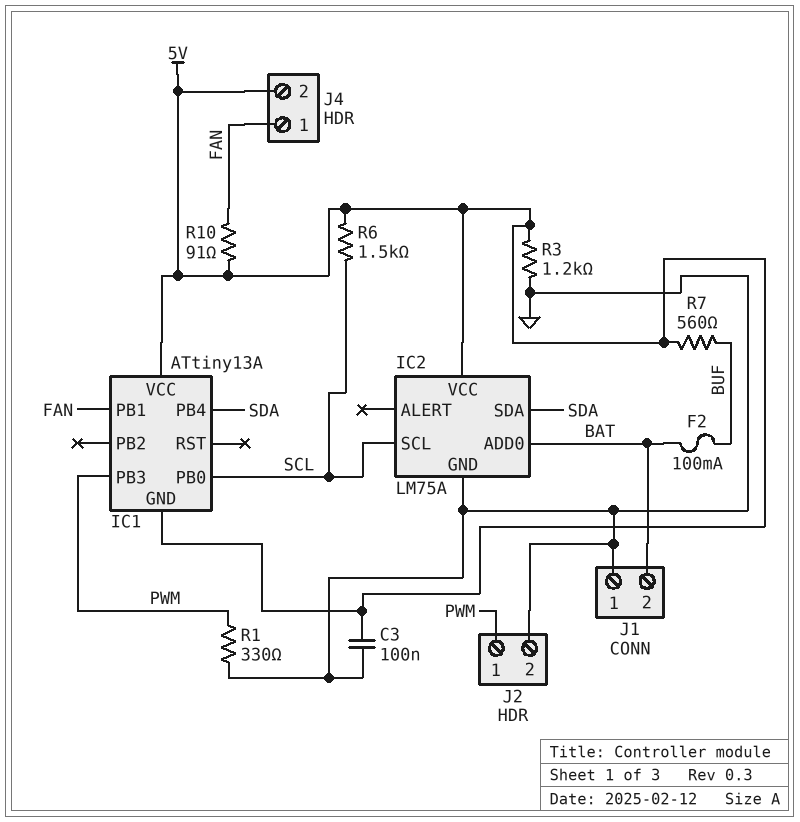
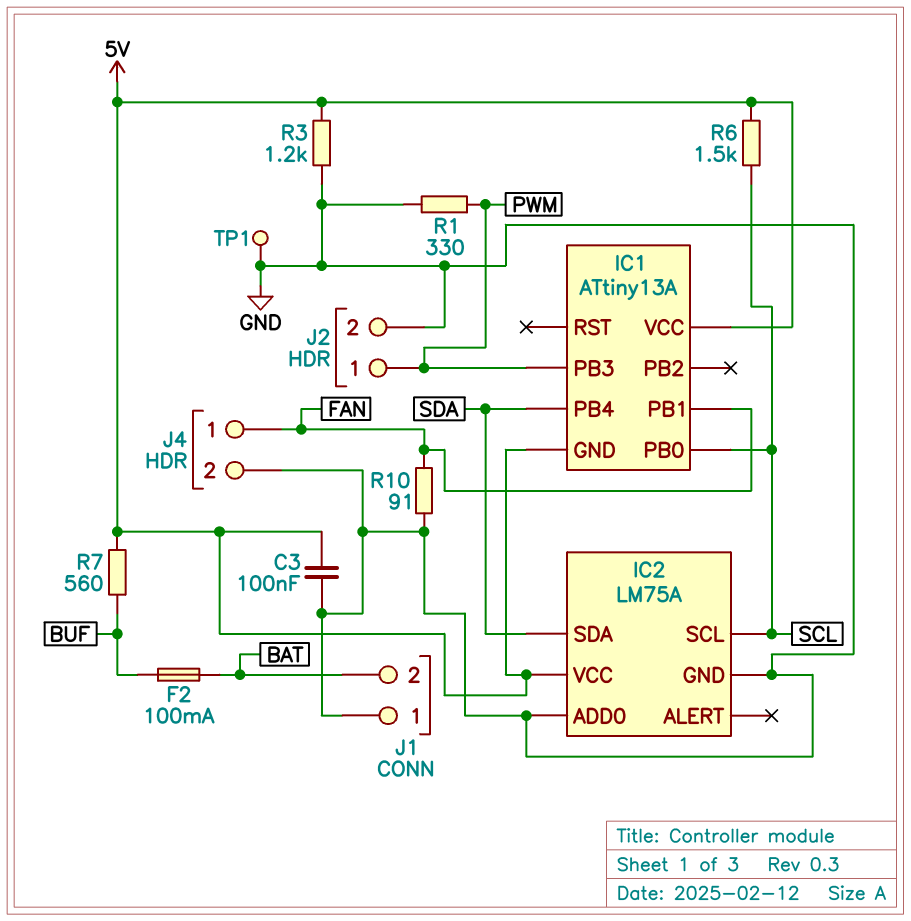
IC2 pin ADD0: BAT -> GND
J4 pin 2: 5V -> GND
R10: 91 (5V, FAN) -> 91 (FAN, GND)
TP1: none -> test point (GND)

